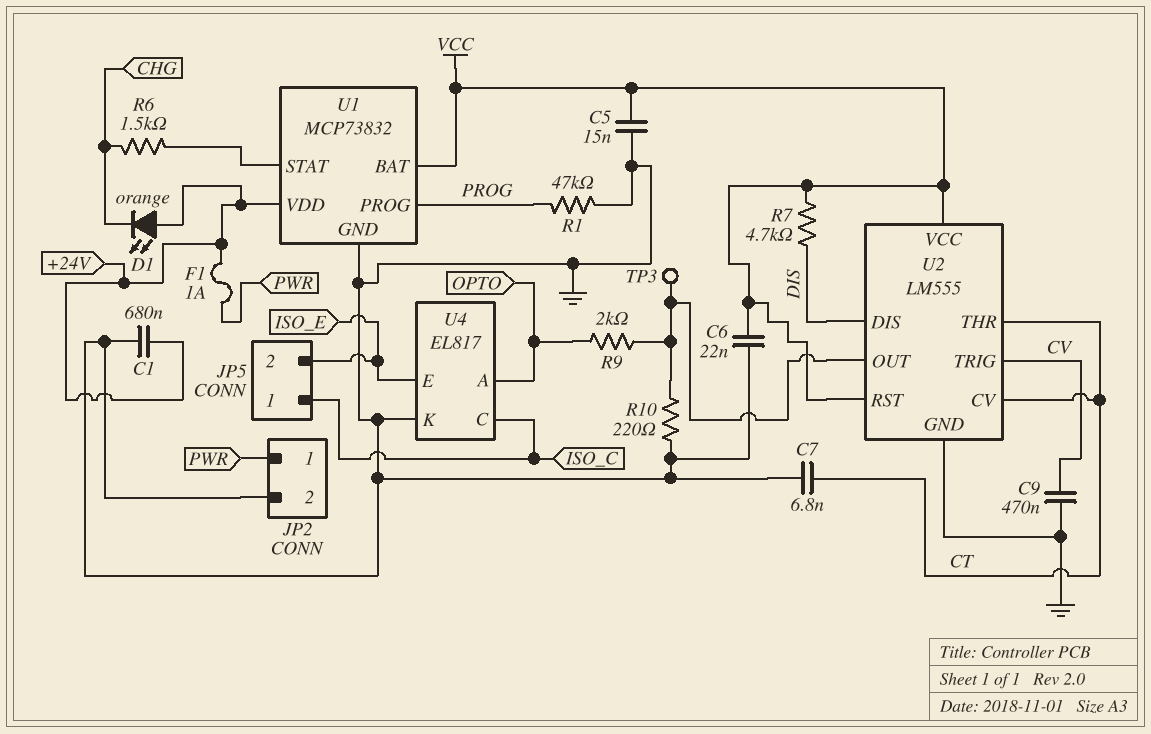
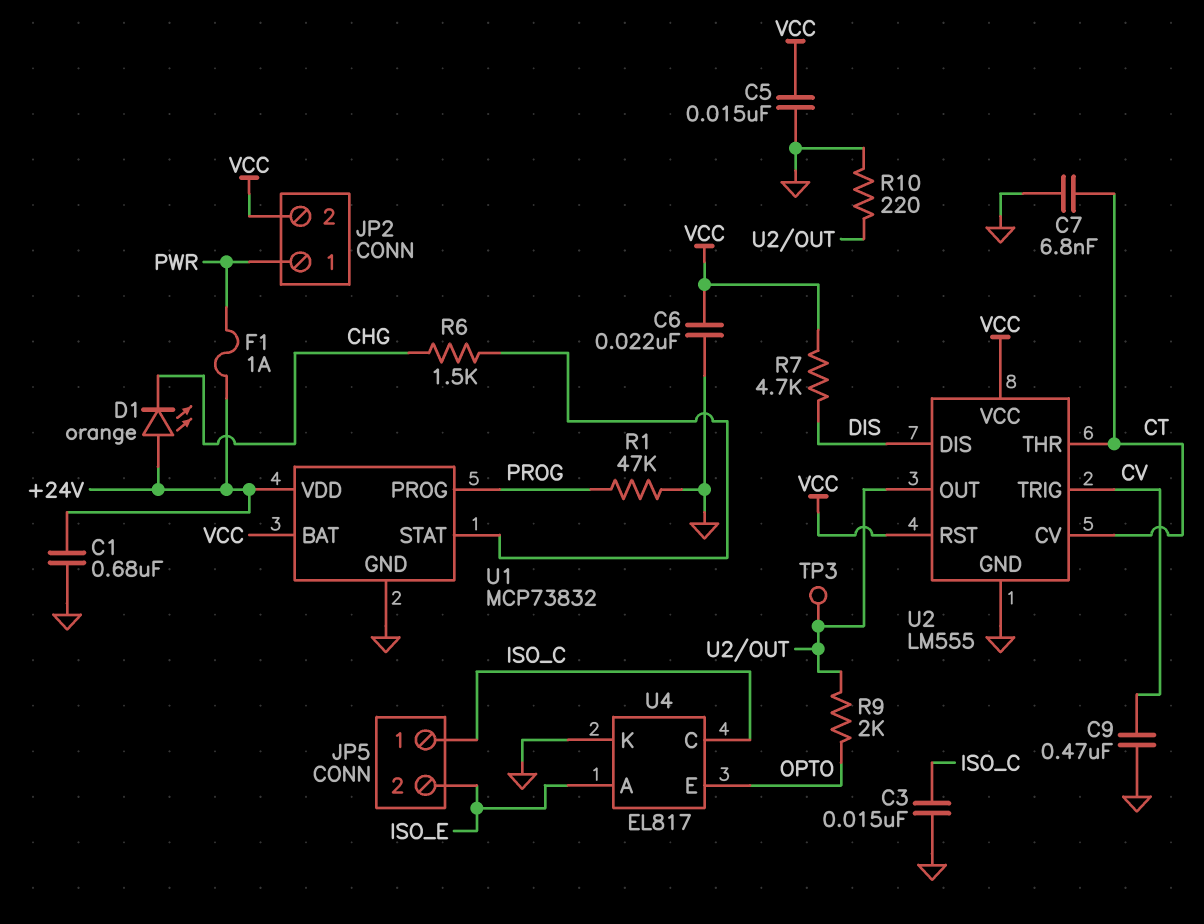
C3: none -> 15nF (GND, ISO_C)
JP2 pin 2: GND -> VCC
U4 pin A: OPTO -> ISO_E
U4 pin E: ISO_E -> OPTO

